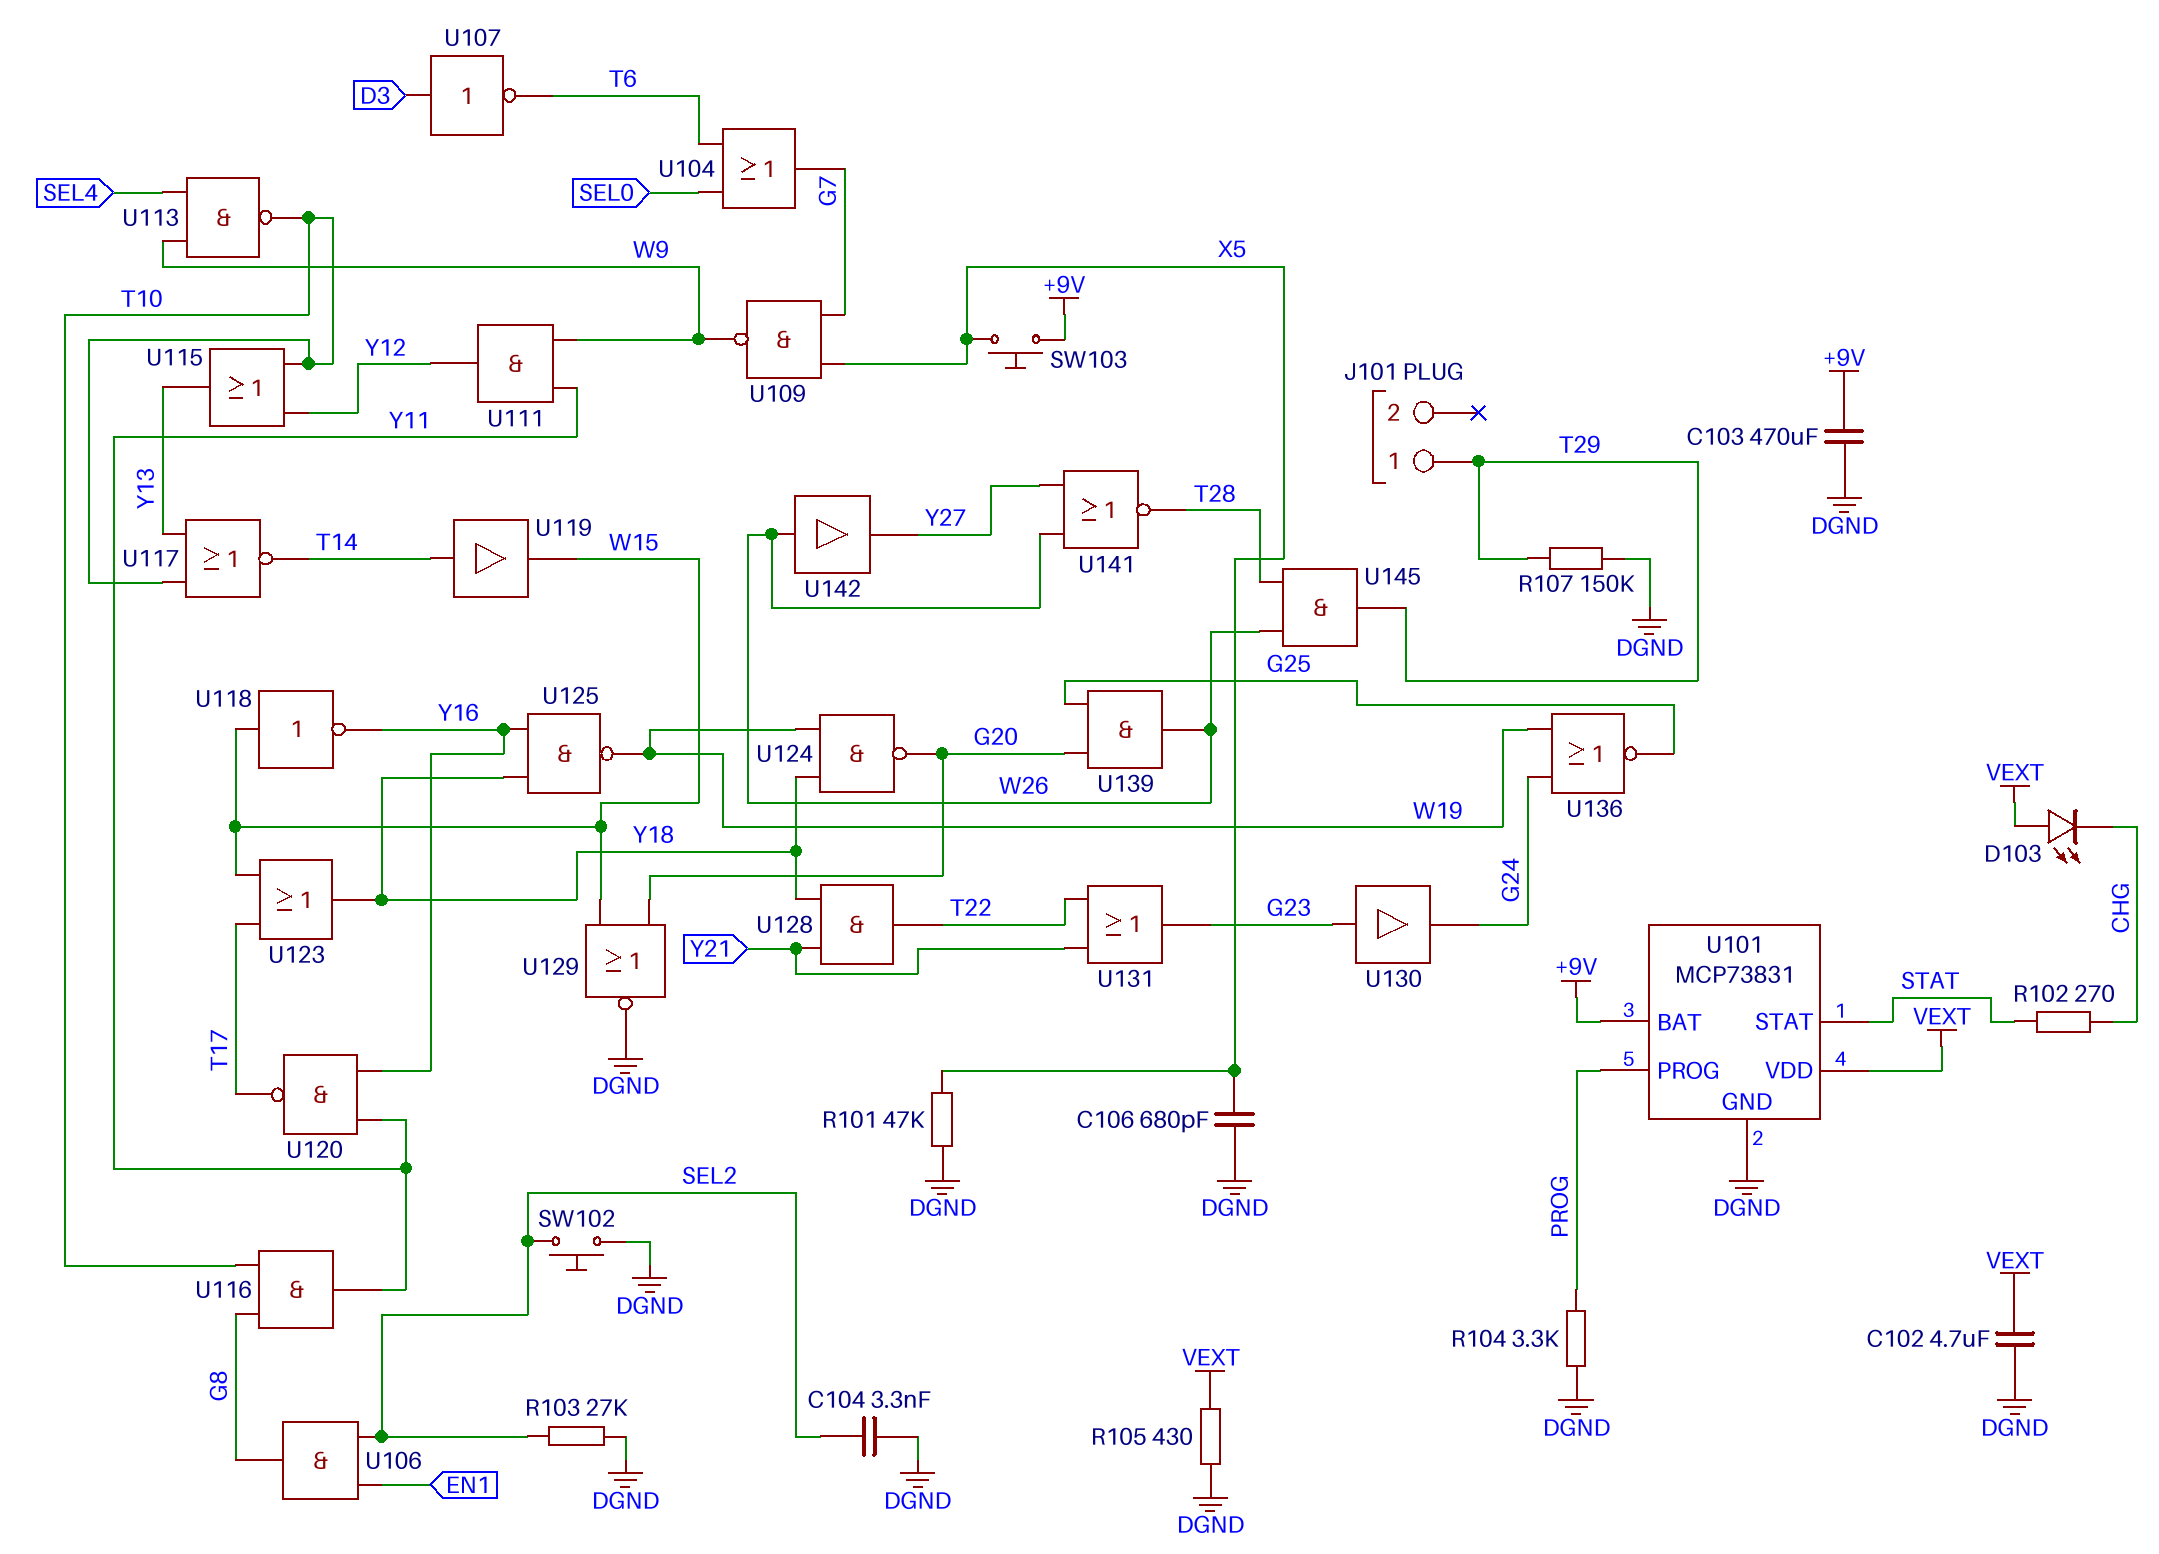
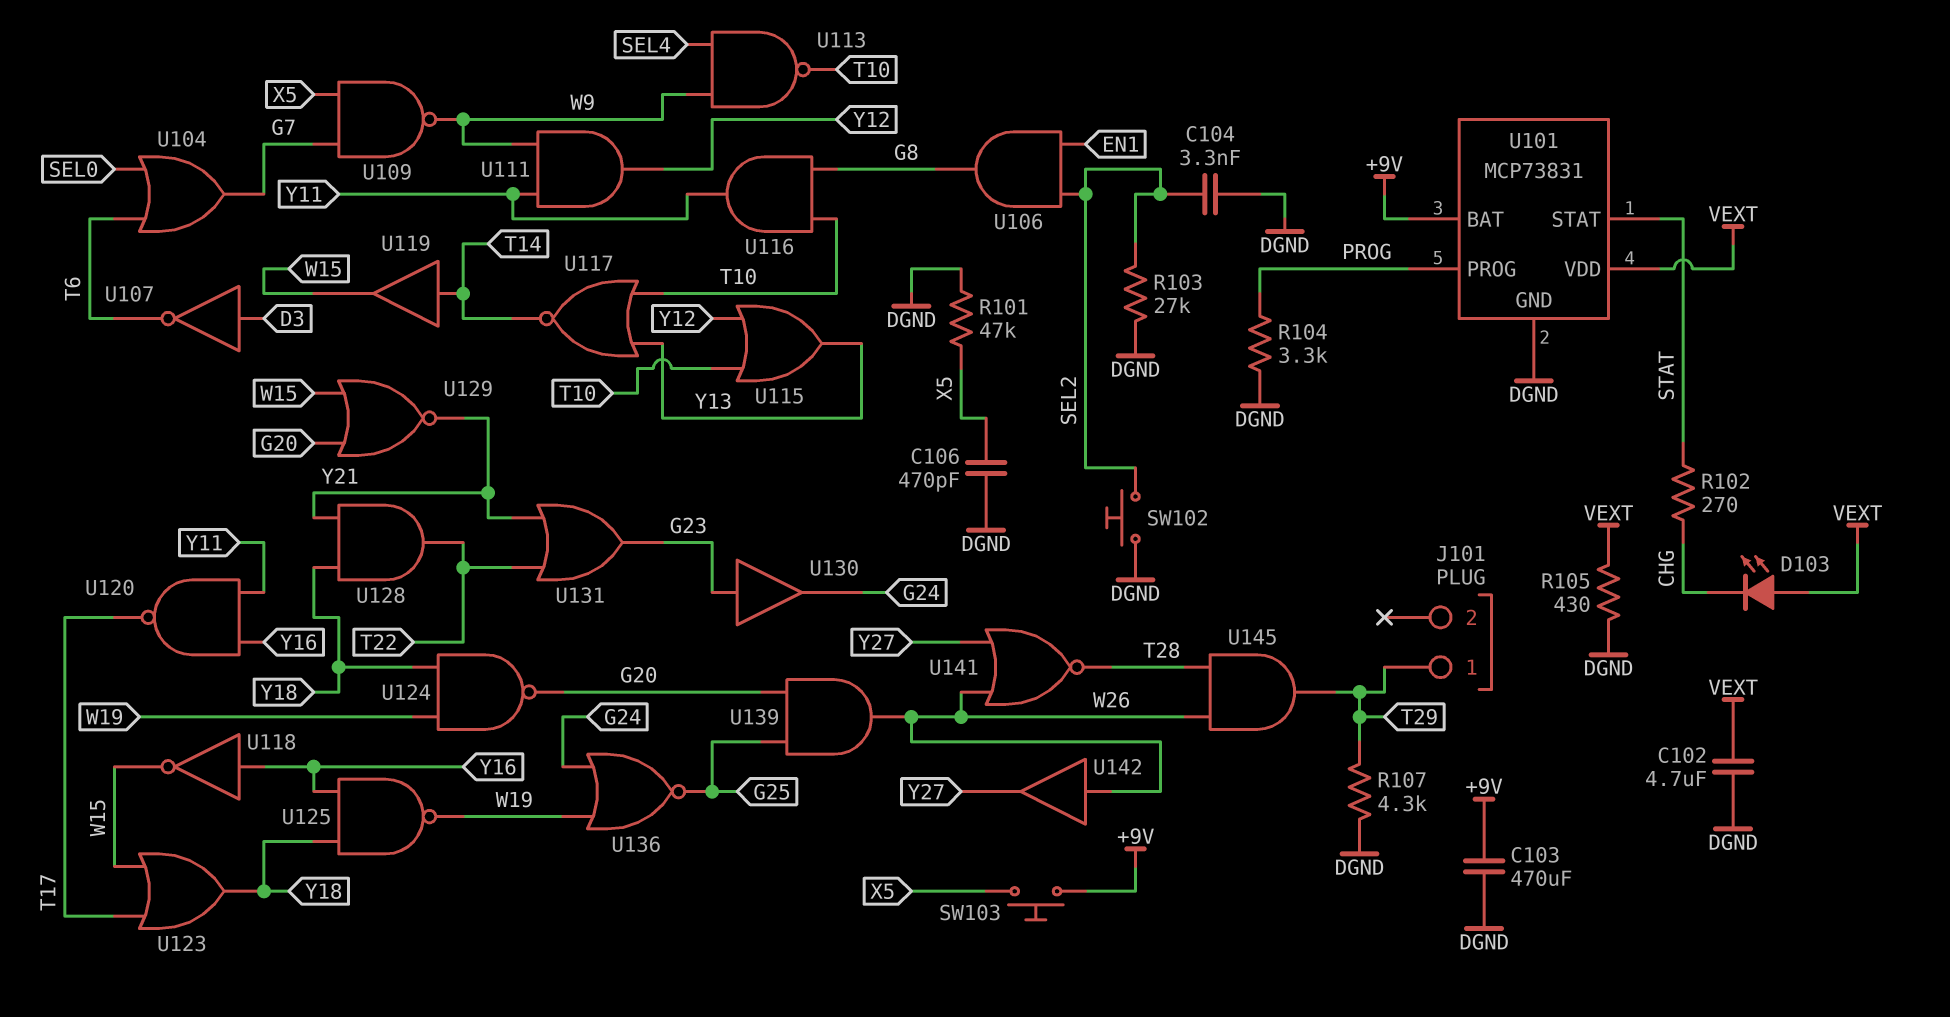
C106: 680pF (DGND, X5) -> 470pF (DGND, X5)
R107: 150k (DGND, T29) -> 4.3k (DGND, T29)
U118: NOT (in W15, out Y16) -> NOT (in Y16, out W15)
U129: NOR (in G20, in W15, out DGND) -> NOR (in G20, in W15, out Y21)

